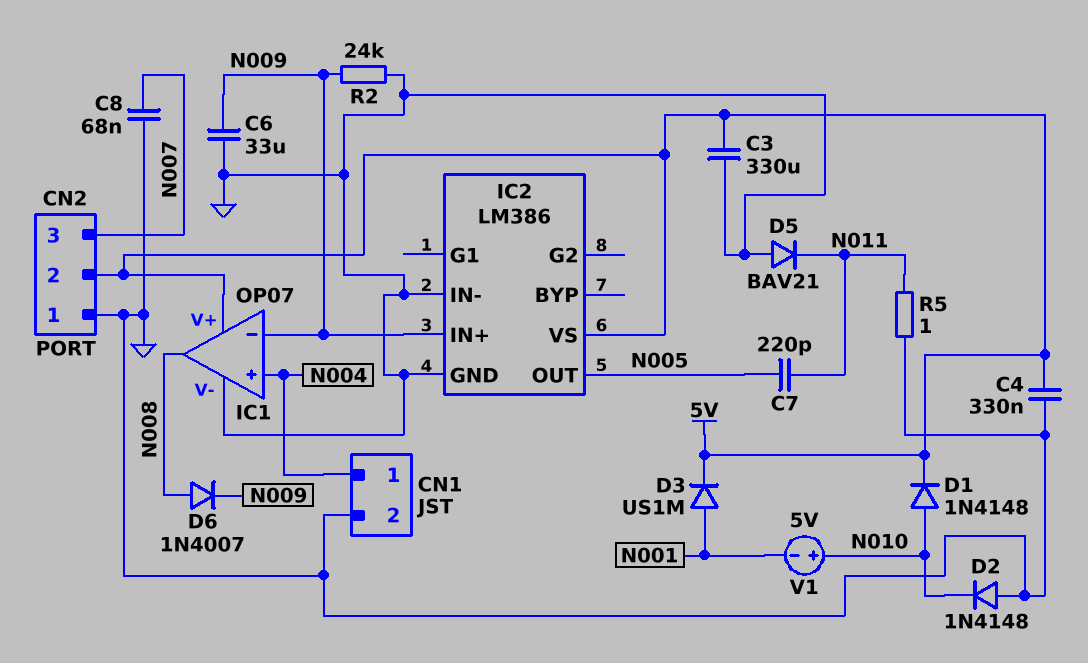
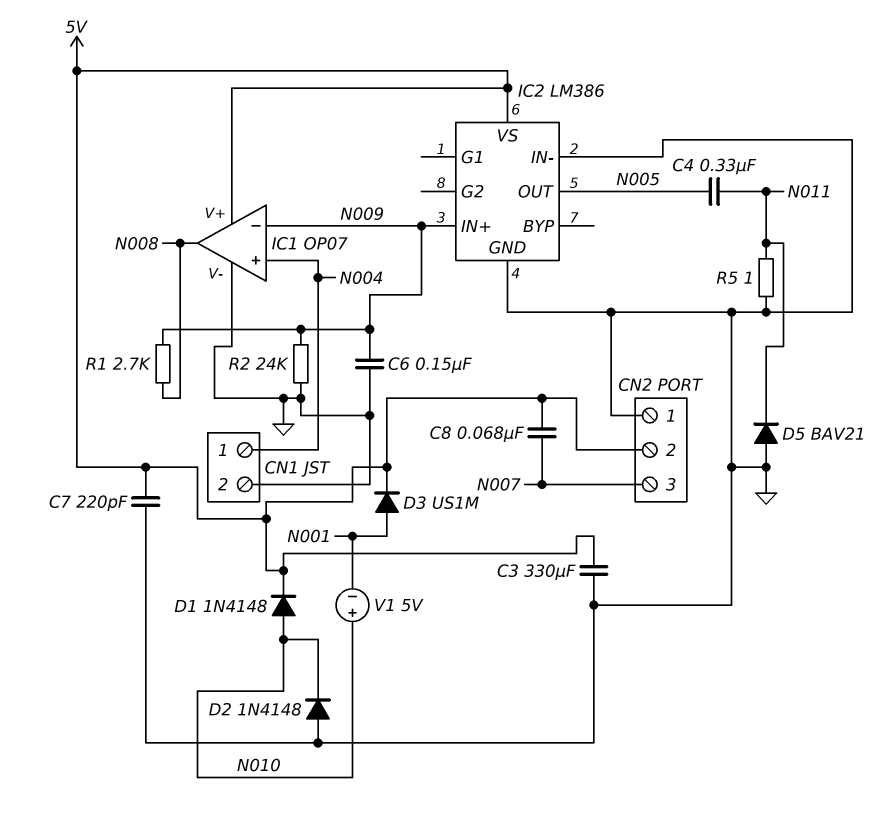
C4: 330nF (5V, GND) -> 330nF (N005, N011)
C6: 33uF (GND, N009) -> 150nF (GND, N009)
C7: 220pF (N005, N011) -> 220pF (5V, GND)
C8: 68nF (GND, N007) -> 68nF (5V, N007)
D6: diode 1N4007 (A N008, K N009) -> none
R1: none -> 2.7k (N008, N009)

